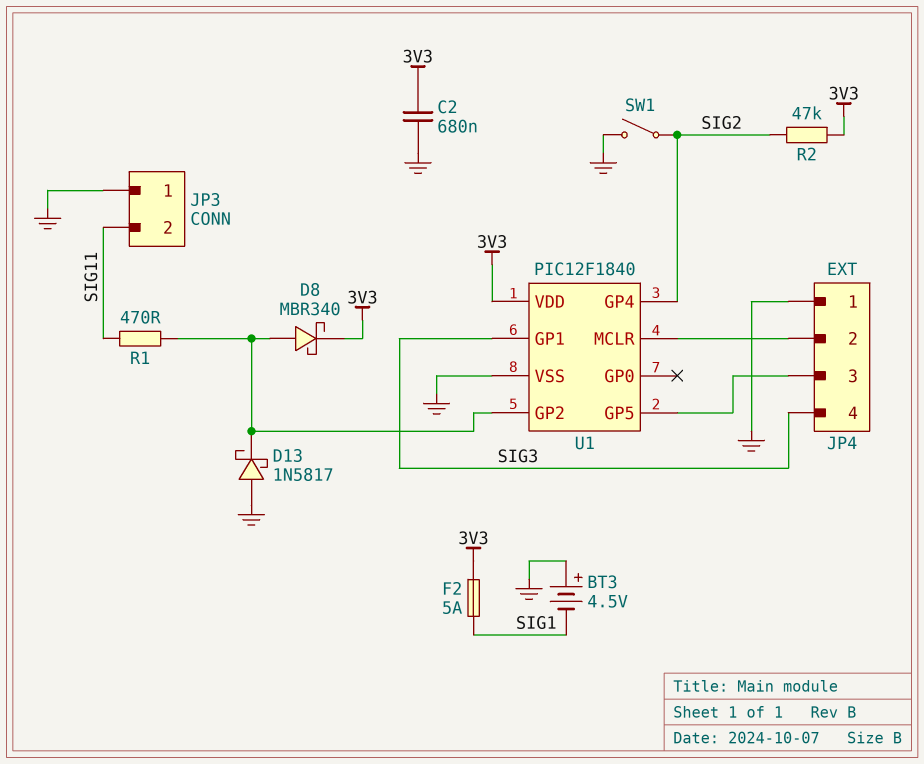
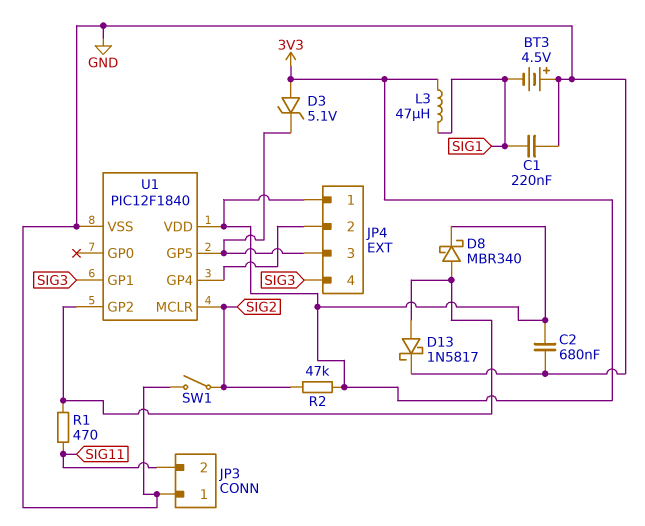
C1: none -> 220nF (GND, SIG1)
D3: none -> zener 5.1V (A 3V3, K JP4/3)
D13: schottky 1N5817 (A GND, K U1/GP2) -> schottky 1N5817 (A U1/GP2, K GND)
F2: 5A (3V3, SIG1) -> none
JP4 pin 1: GND -> 3V3
L3: none -> 47uH (3V3, SIG1)
U1 pin GP4: SIG2 -> JP4/2
U1 pin MCLR: JP4/2 -> SIG2

